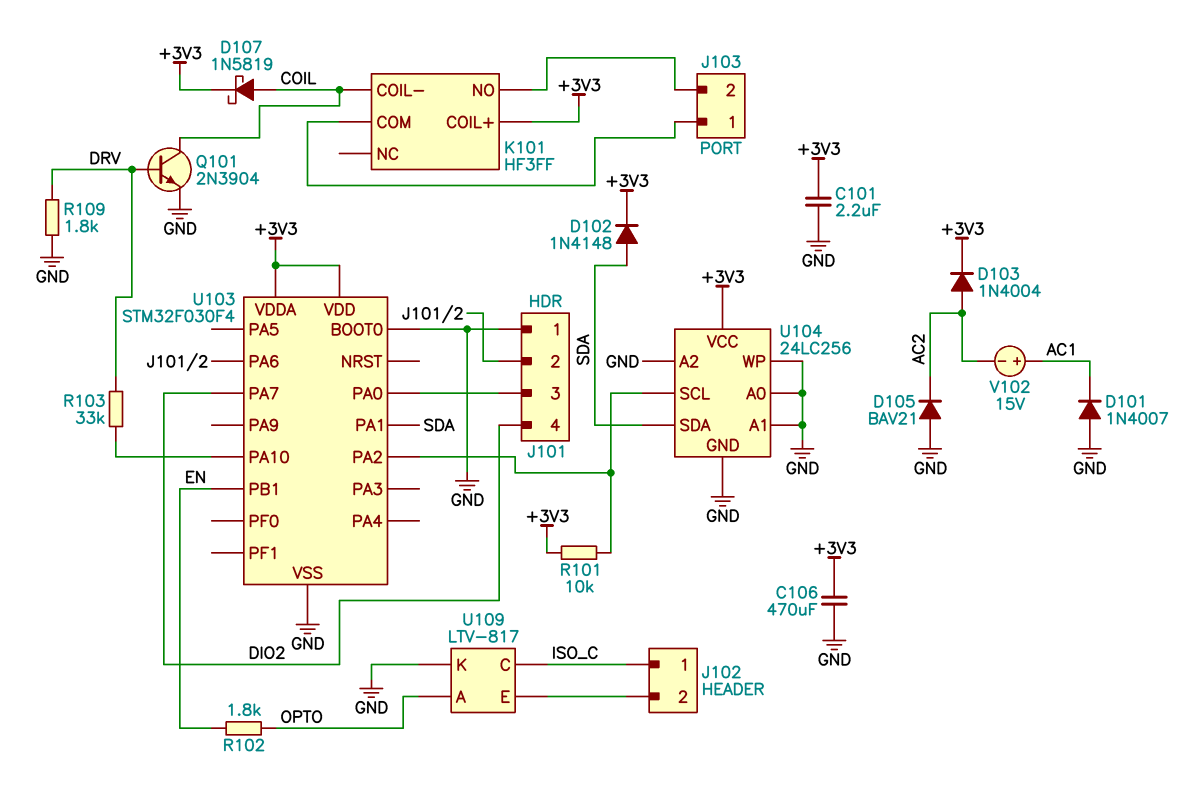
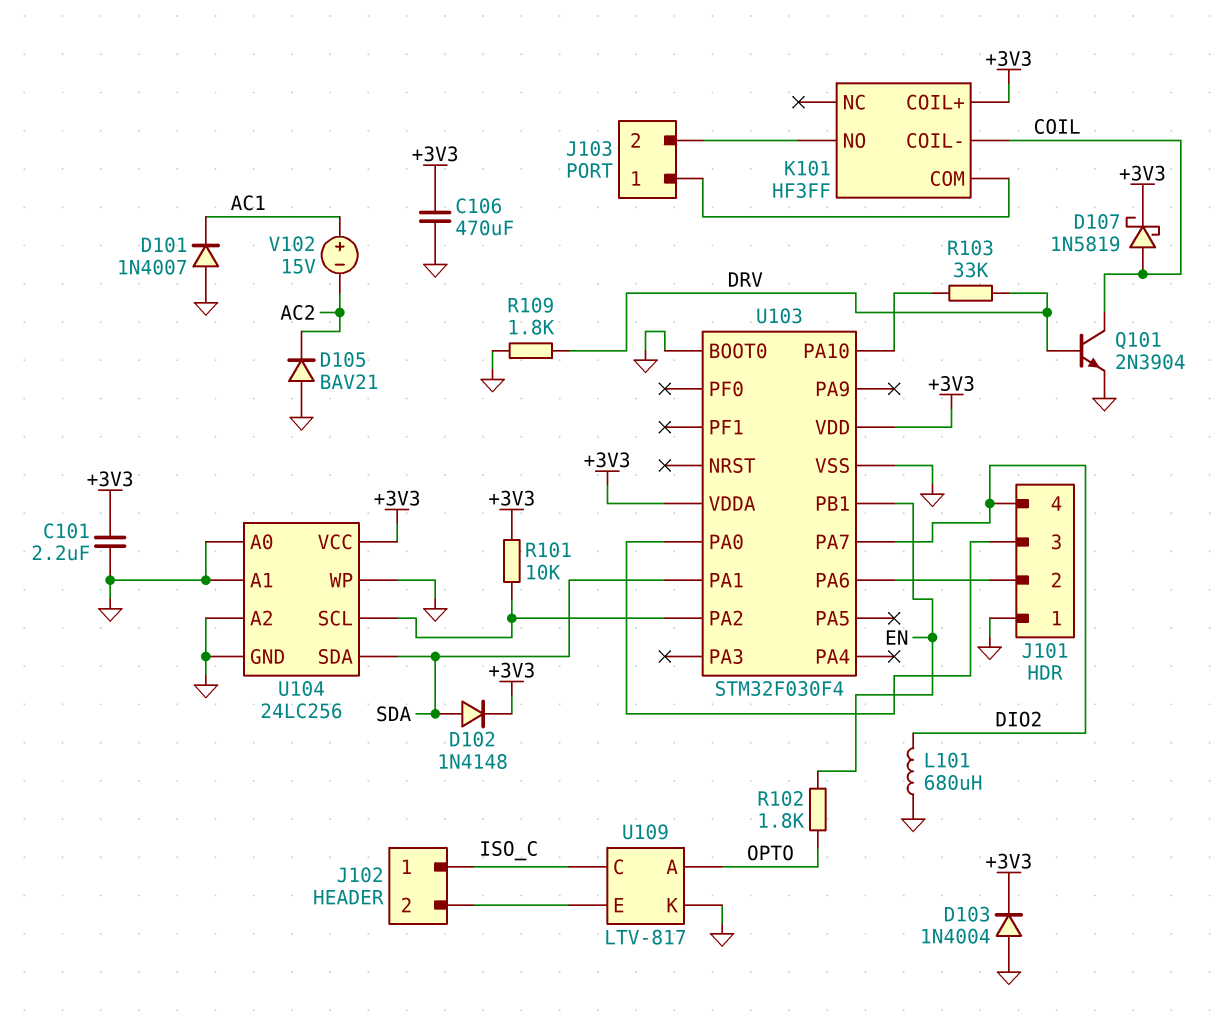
D103: diode 1N4004 (A AC2, K +3V3) -> diode 1N4004 (A GND, K +3V3)
L101: none -> 680uH (DIO2, GND)

